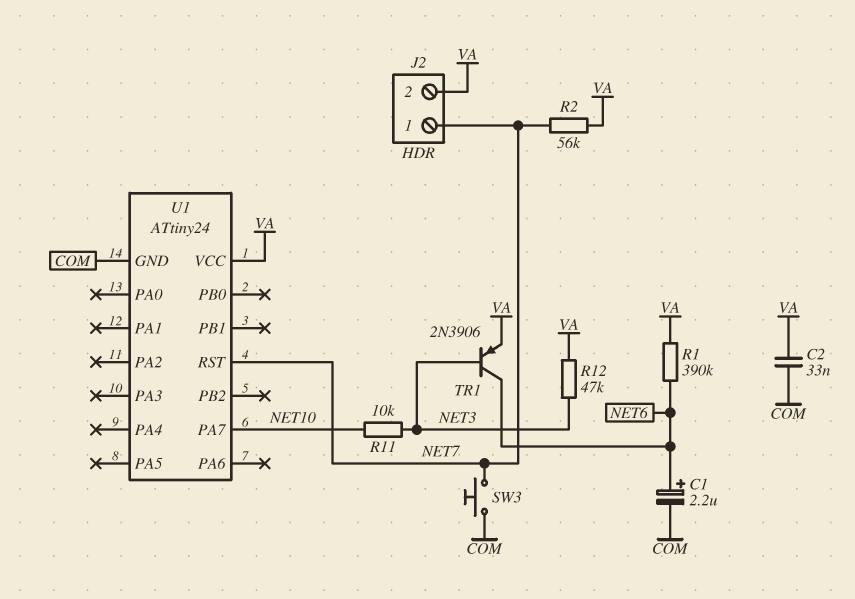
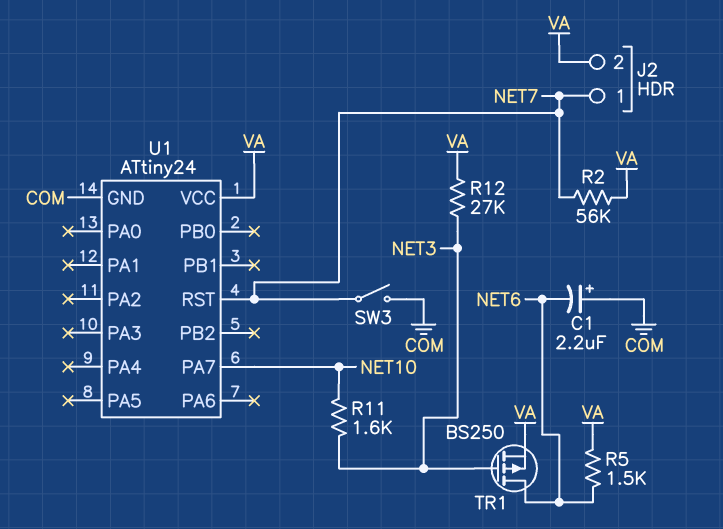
C1: 2.2uF (plus NET6, minus COM) -> 2.2uF (plus COM, minus NET6)
C2: 33nF (COM, VA) -> none
R1: 390k (NET6, VA) -> none
R5: none -> 1.5k (NET6, VA)
R11: 10k (NET3, NET10) -> 1.6k (NET3, NET10)
R12: 47k (NET3, VA) -> 27k (NET3, VA)
SW3: button (COM, NET7) -> switch (COM, NET7)
TR1: PNP 2N3906 (B NET3, C NET6, E VA) -> PMOS BS250 (G NET3, D NET6, S VA)

